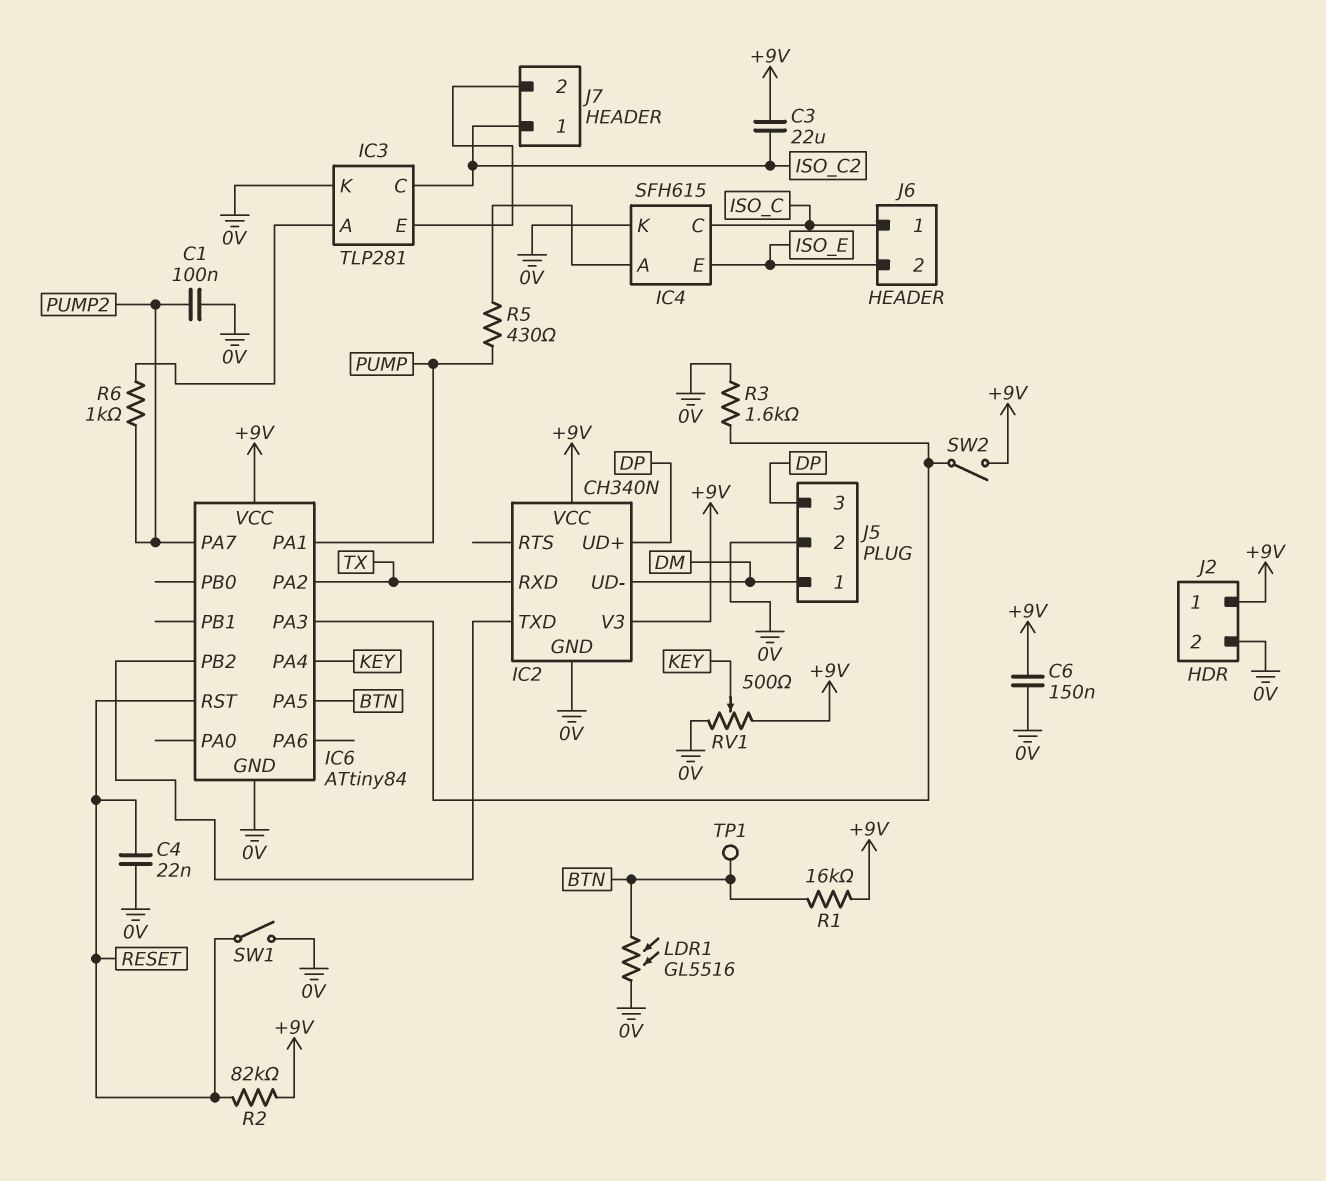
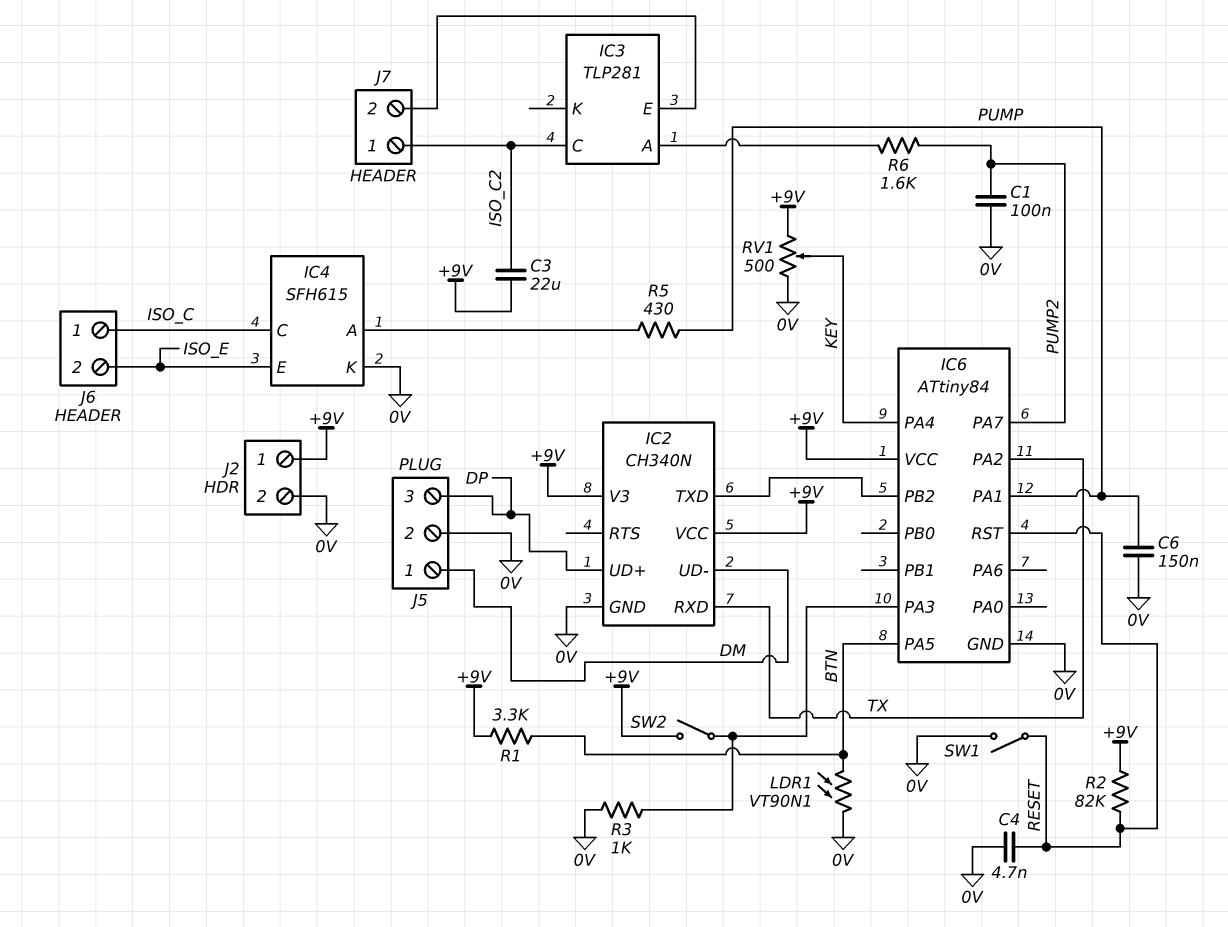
C4: 22nF (0V, RESET) -> 4.7nF (0V, RESET)
C6: 150nF (+9V, 0V) -> 150nF (0V, PUMP)
IC3 pin K: 0V -> none
LDR1: GL5516 (0V, BTN) -> VT90N1 (0V, BTN)
R1: 16k (+9V, BTN) -> 3.3k (+9V, BTN)
R3: 1.6k (0V, IC6/PA3) -> 1k (0V, IC6/PA3)
R6: 1k (IC3/A, PUMP2) -> 1.6k (IC3/A, PUMP2)
TP1: test point (BTN) -> none

